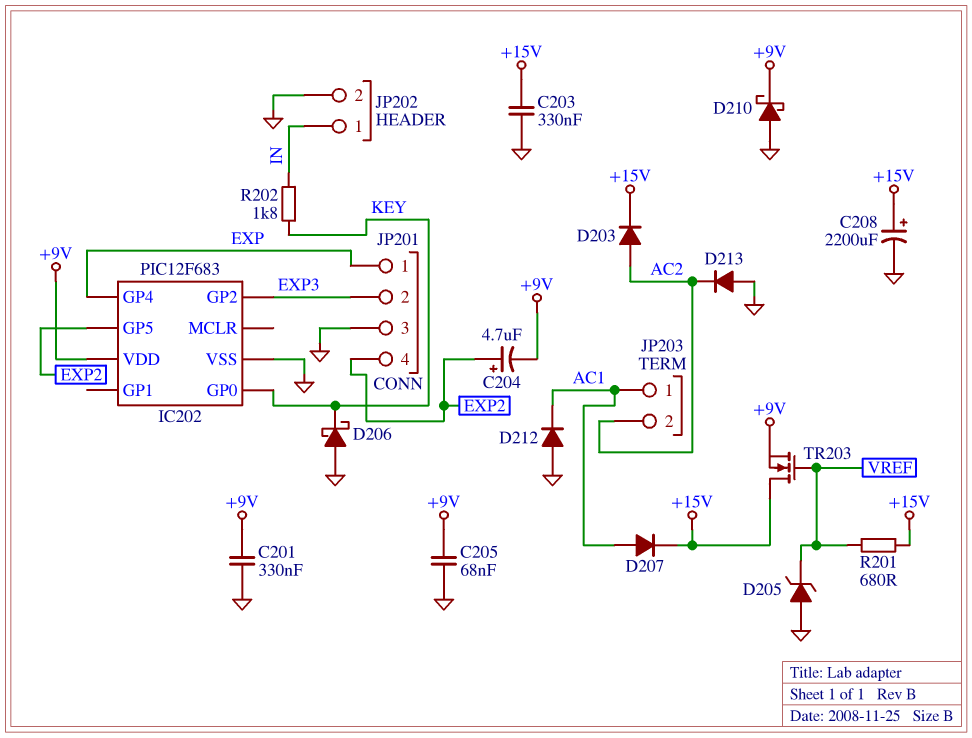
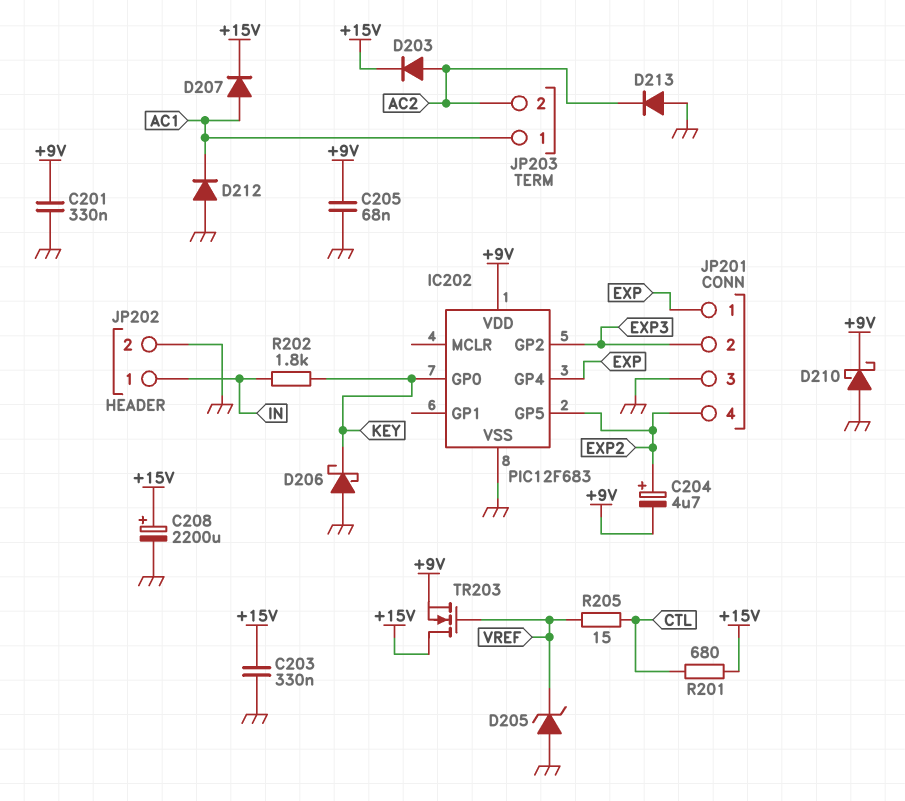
R201: 680 (+15V, VREF) -> 680 (+15V, CTL)
R205: none -> 15 (CTL, VREF)

